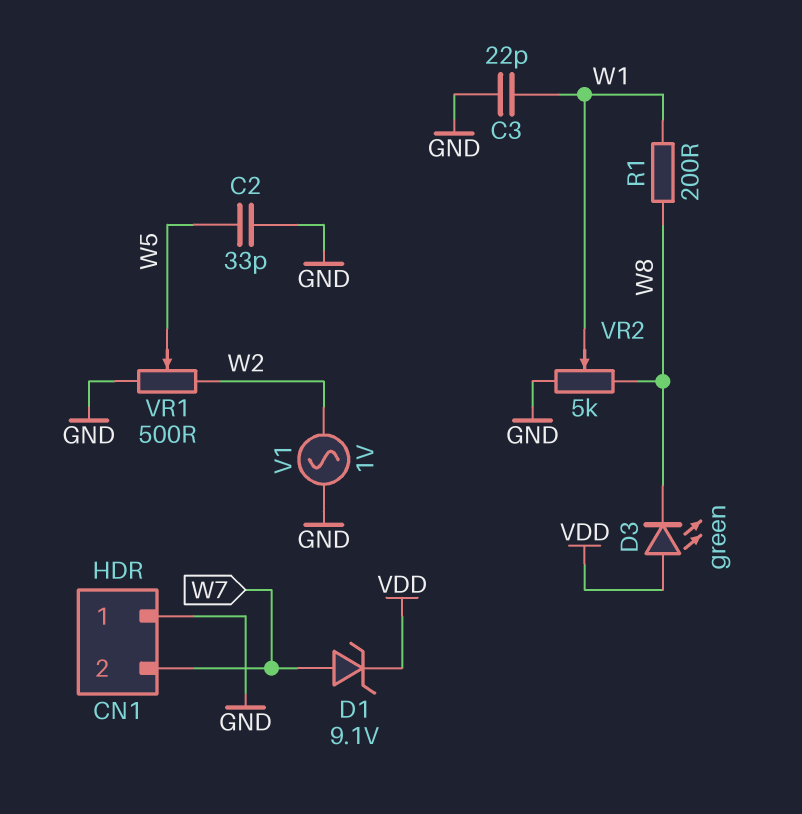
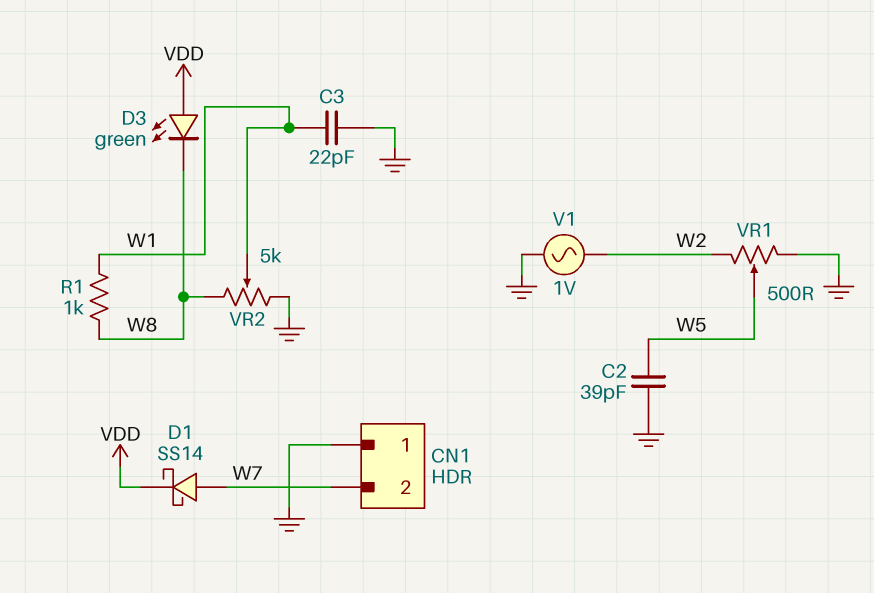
C2: 33pF (GND, W5) -> 39pF (GND, W5)
D1: zener 9.1V (A W7, K VDD) -> schottky SS14 (A W7, K VDD)
R1: 200 (W1, W8) -> 1k (W1, W8)

